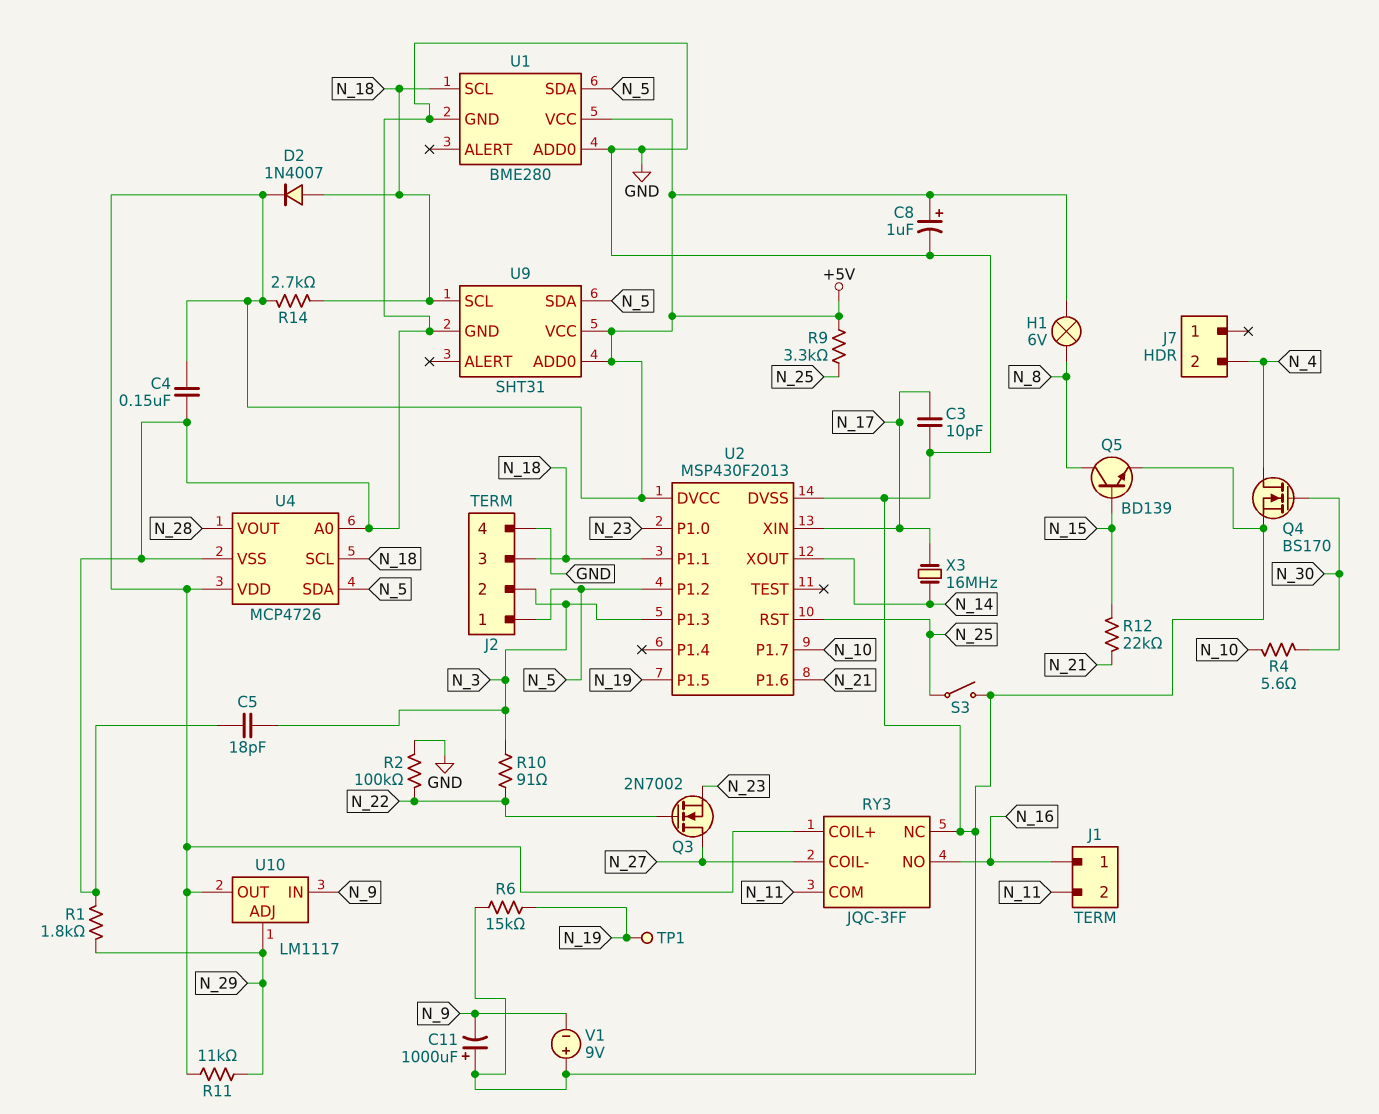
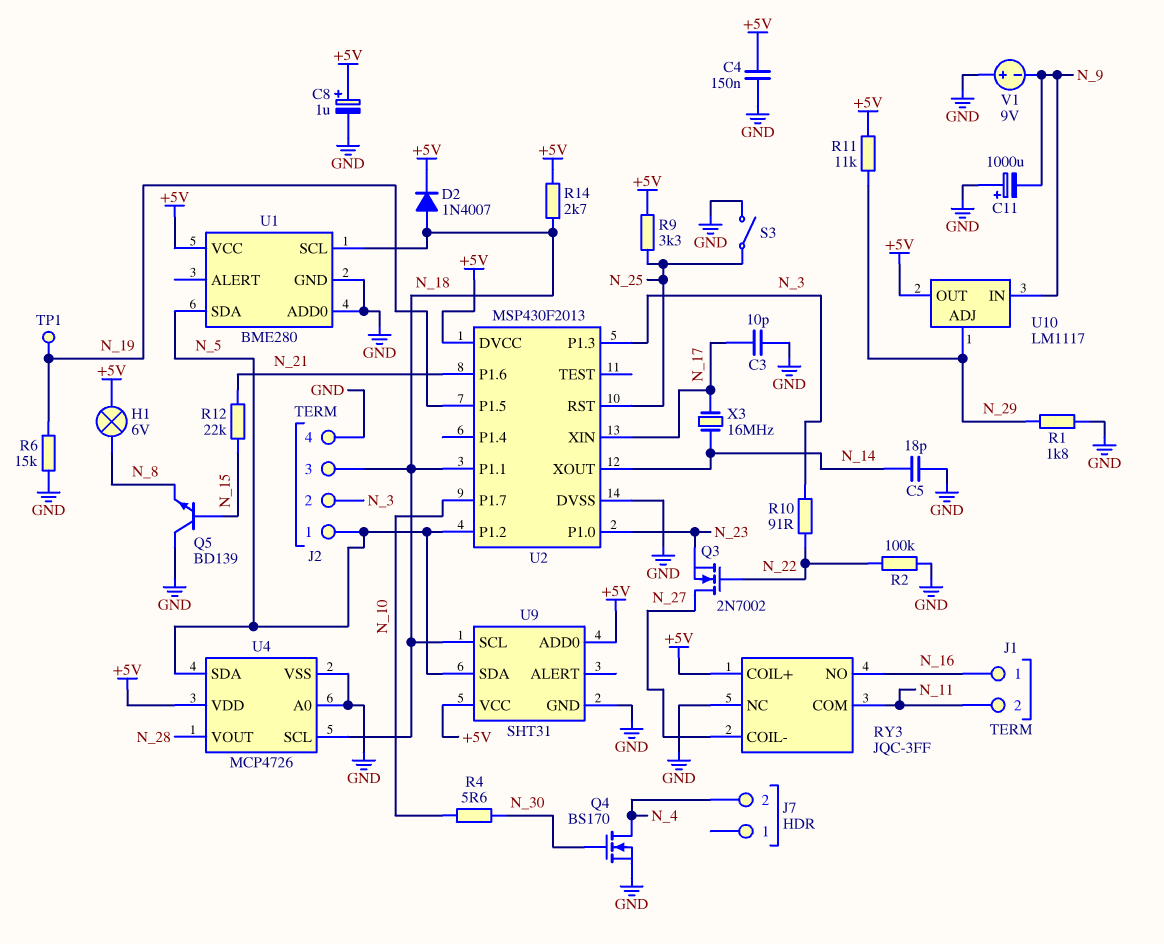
C5: 18pF (GND, N_3) -> 18pF (GND, N_14)
Q5: NPN BD139 (B N_15, C N_8, E GND) -> NPN BD139 (B N_15, C GND, E N_8)

